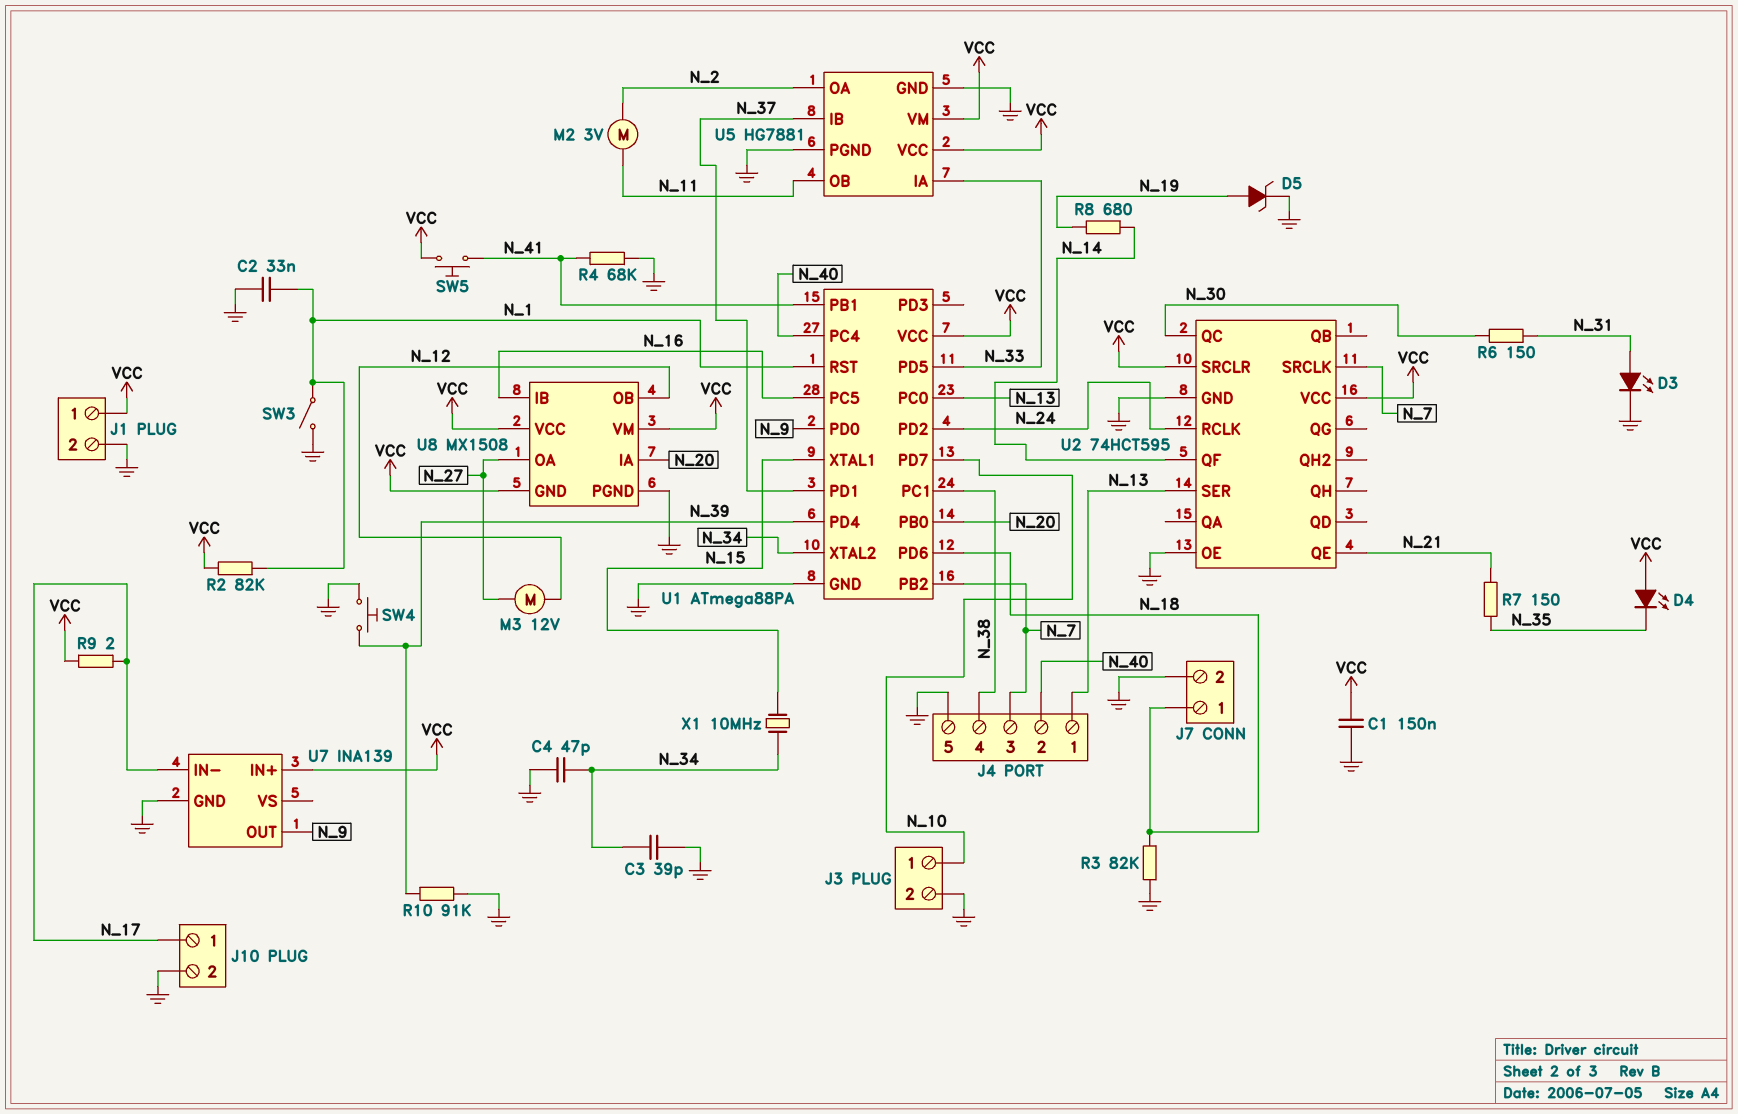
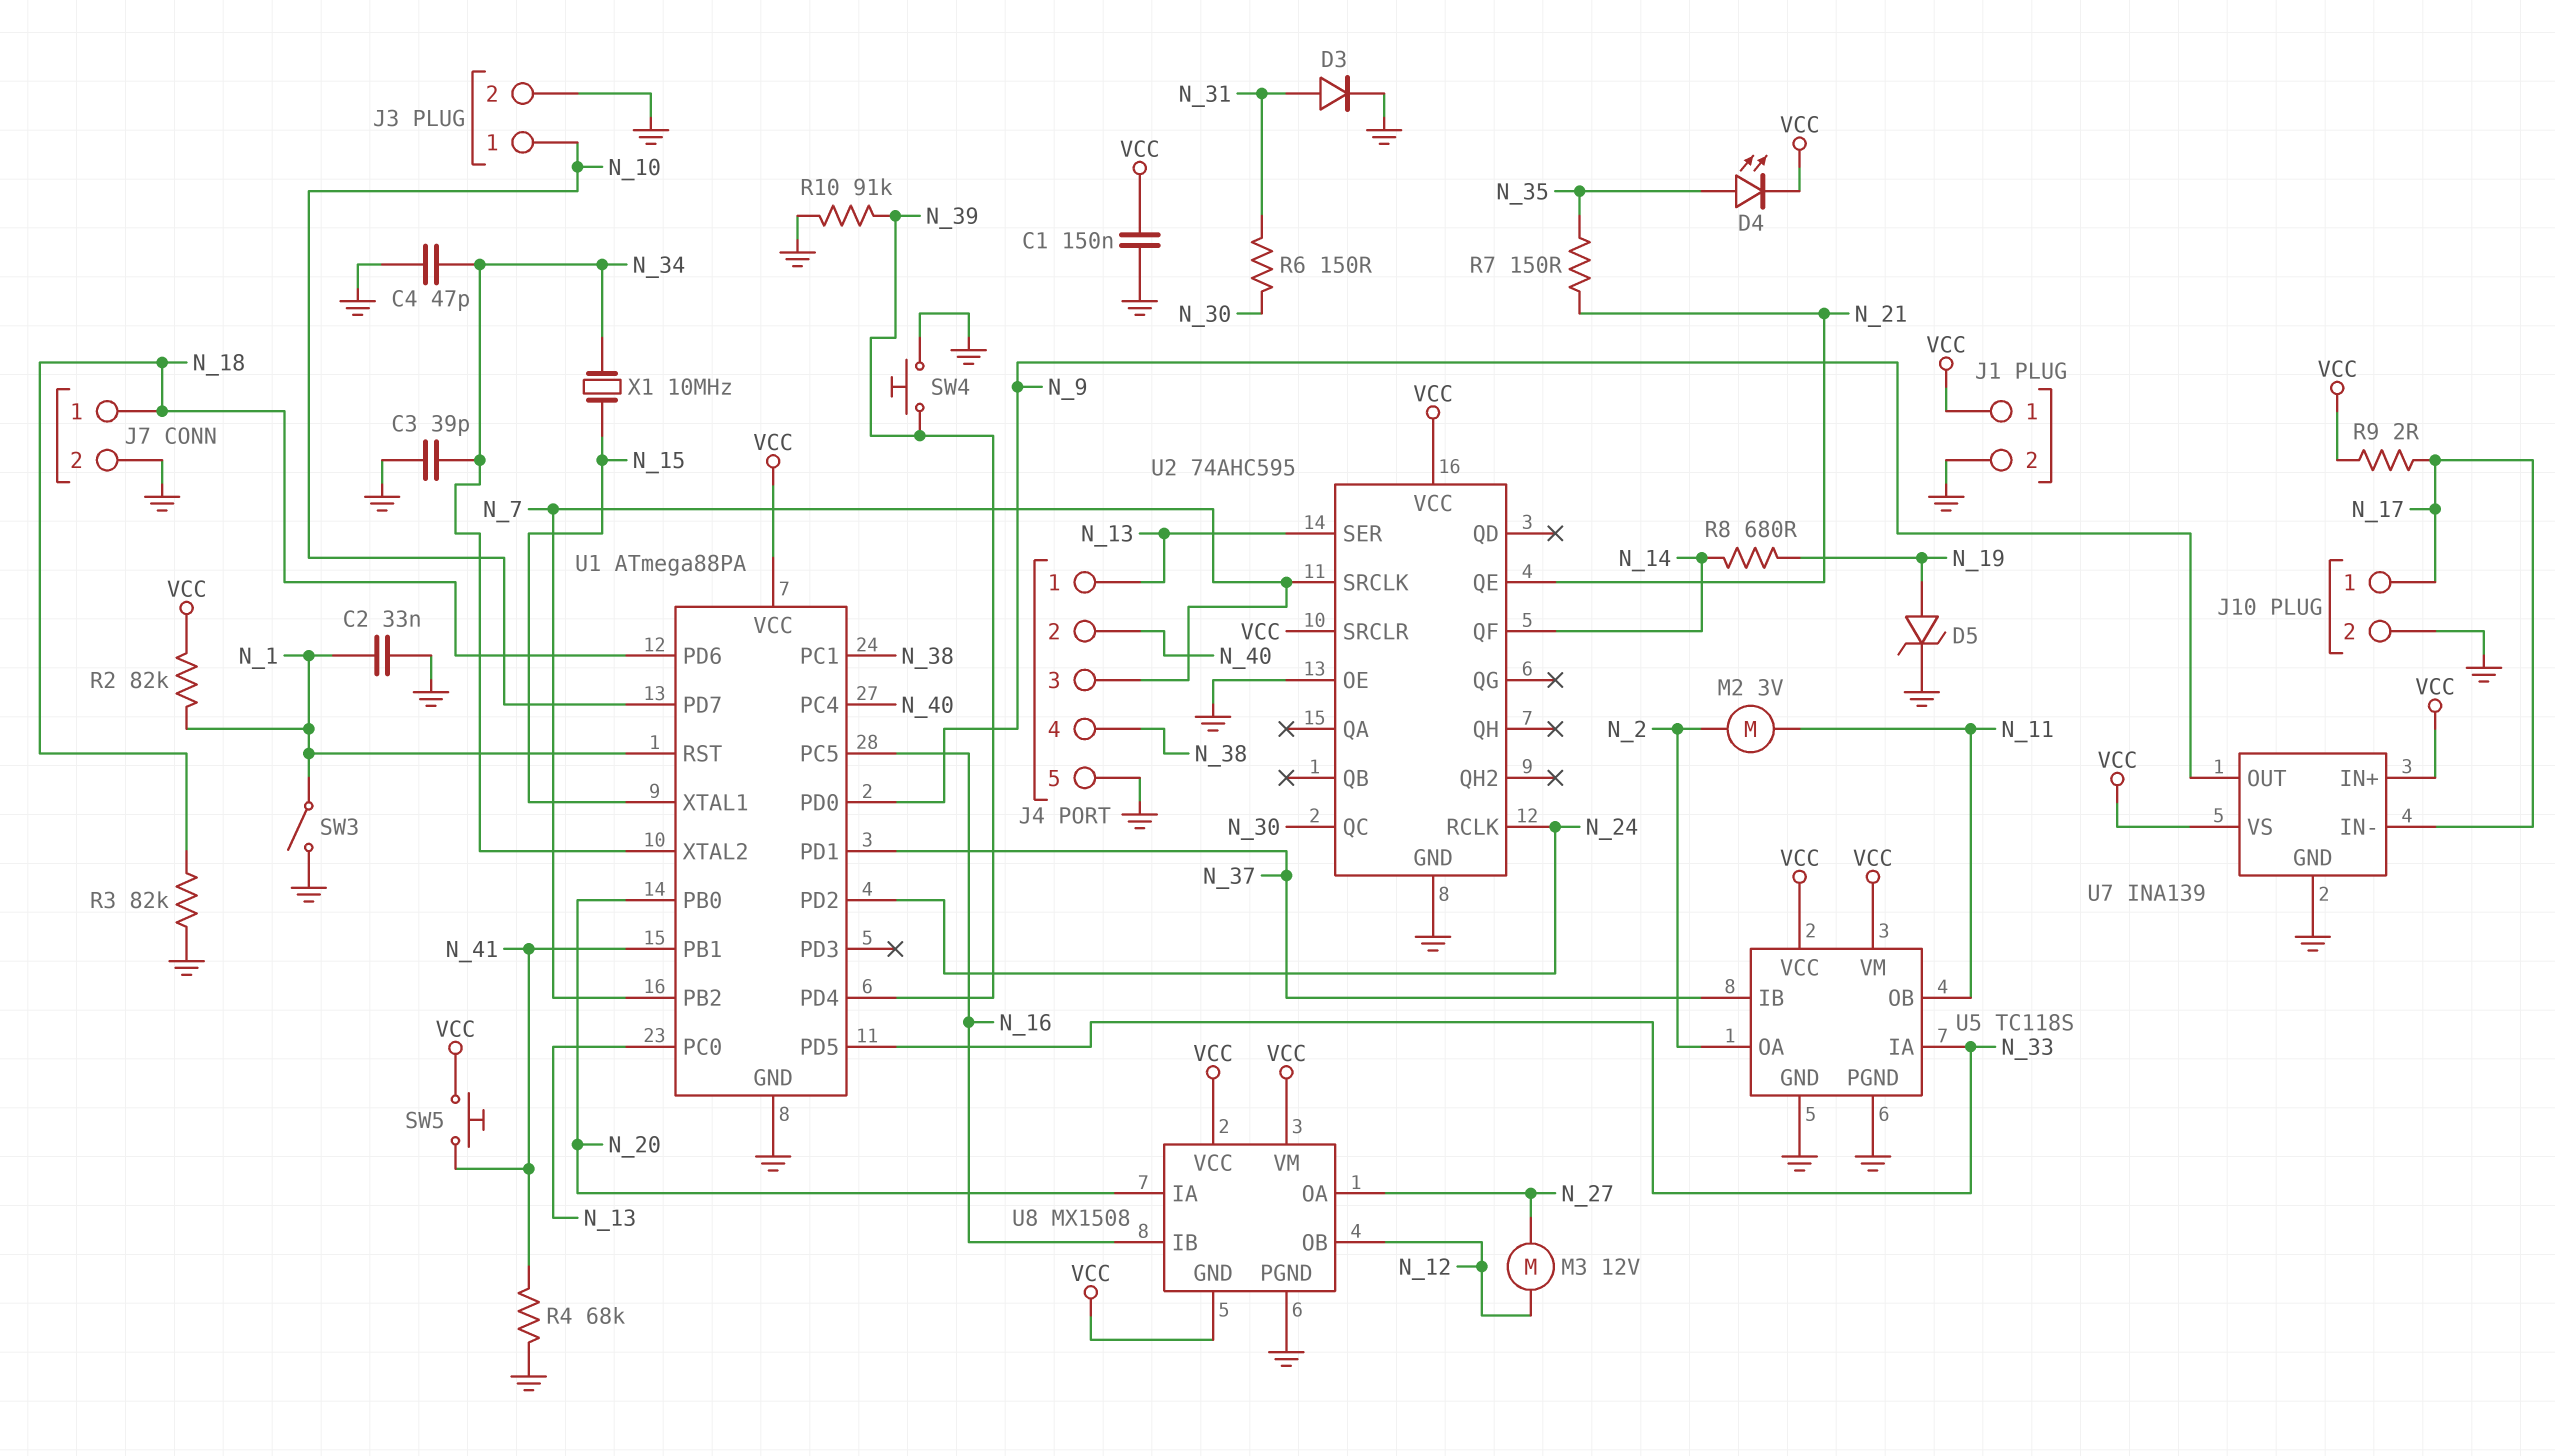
D3: LED (A N_31, K GND) -> diode (A N_31, K GND)
D4: LED (A VCC, K N_35) -> LED (A N_35, K VCC)
U2: 74HCT595 -> 74AHC595
U5: HG7881 -> TC118S
U7 pin VS: none -> VCC

